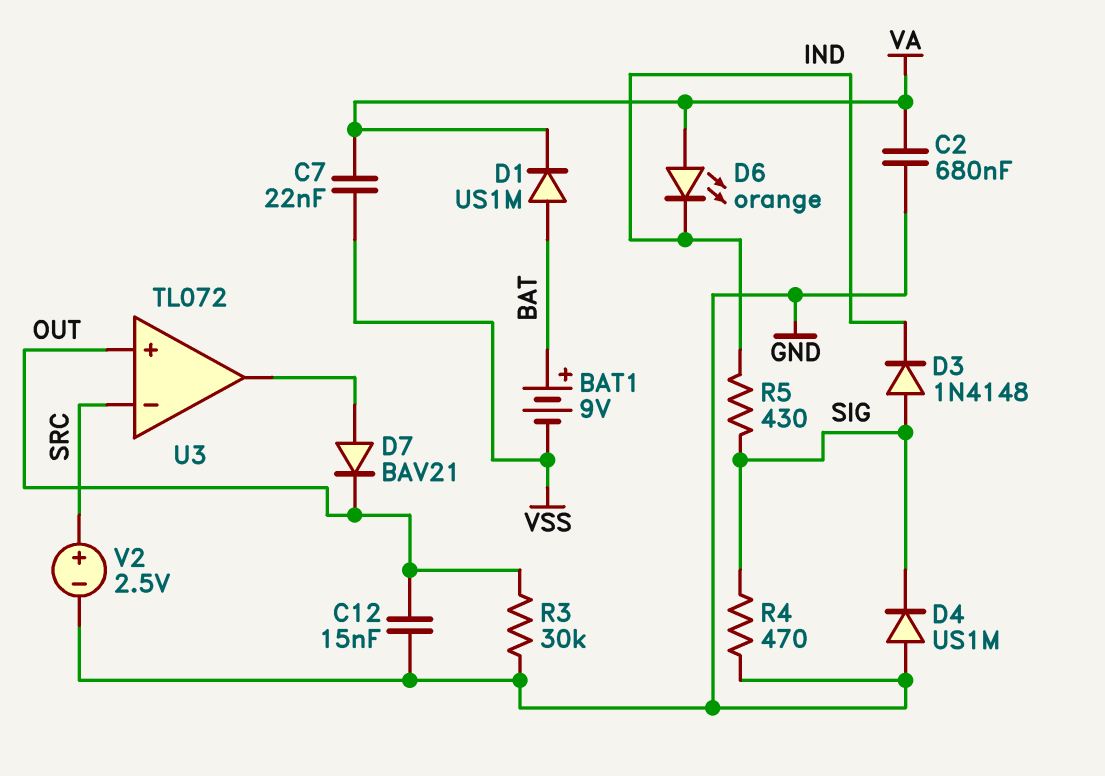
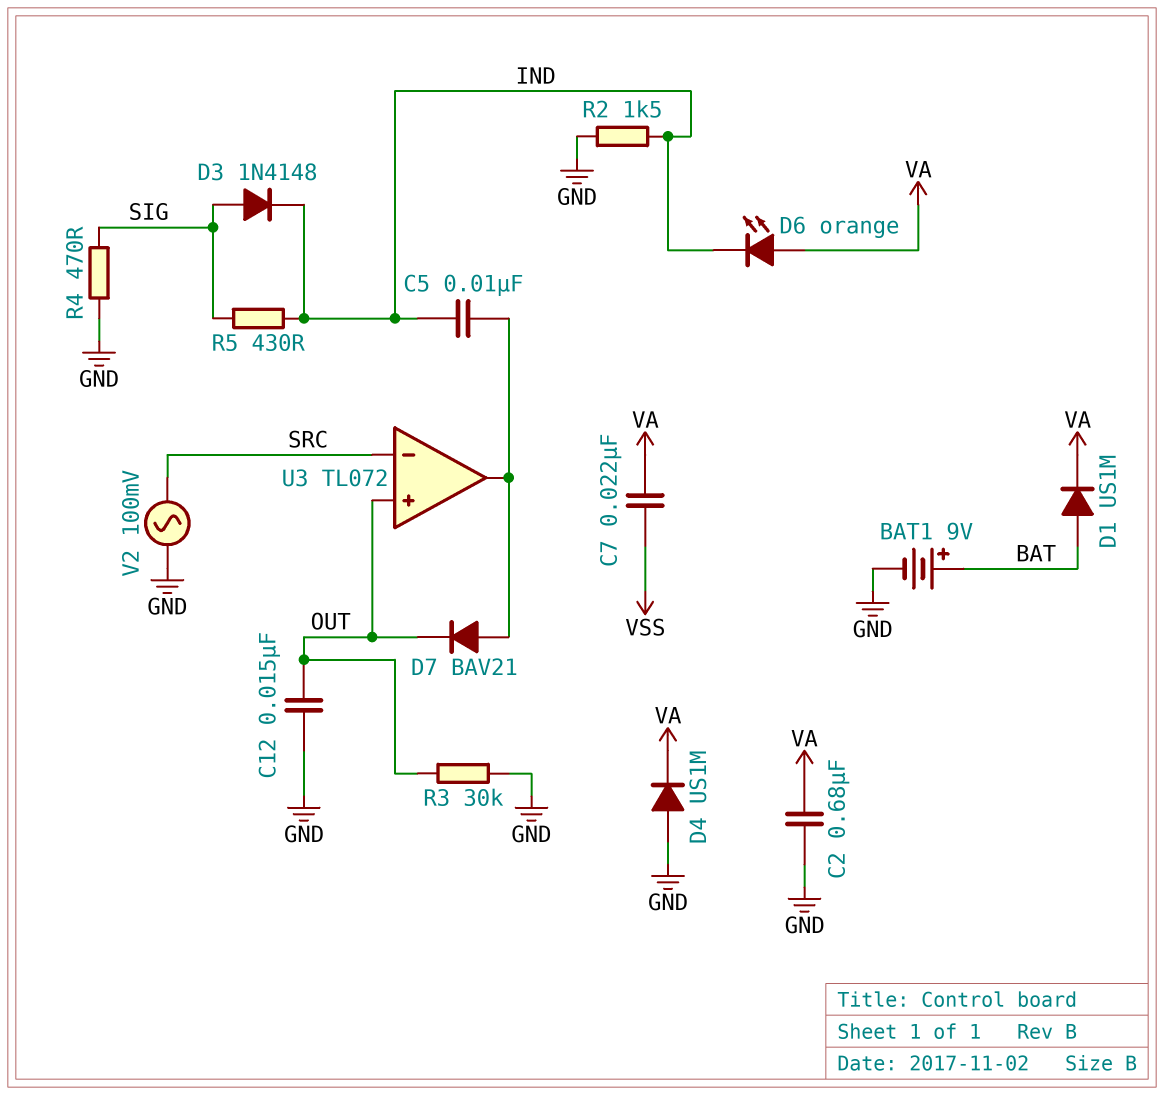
BAT1: 9V (plus BAT, minus VSS) -> 9V (plus BAT, minus GND)
C5: none -> 10nF (IND, U3/out)
D4: diode US1M (A GND, K SIG) -> diode US1M (A GND, K VA)
R2: none -> 1.5k (GND, IND)
V2: 2.5V (plus SRC, minus GND) -> AC 100mV (GND, SRC)

